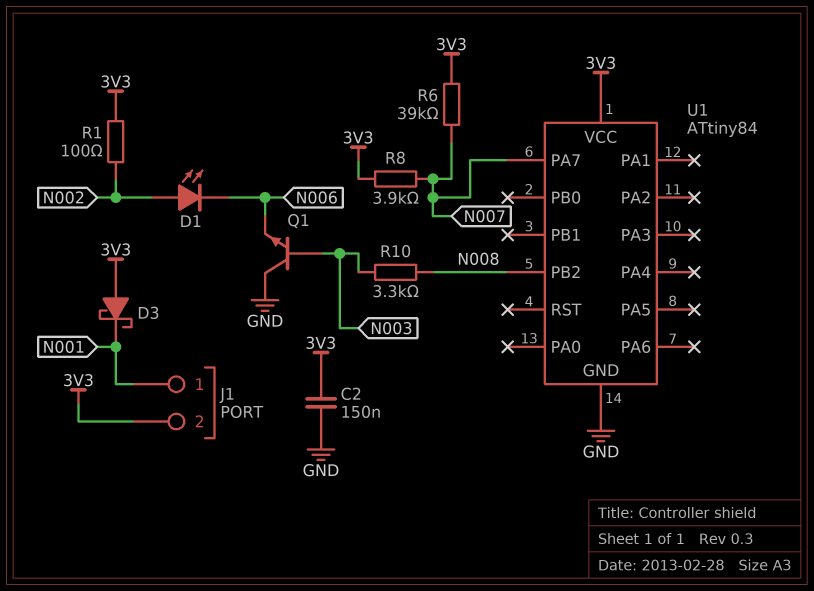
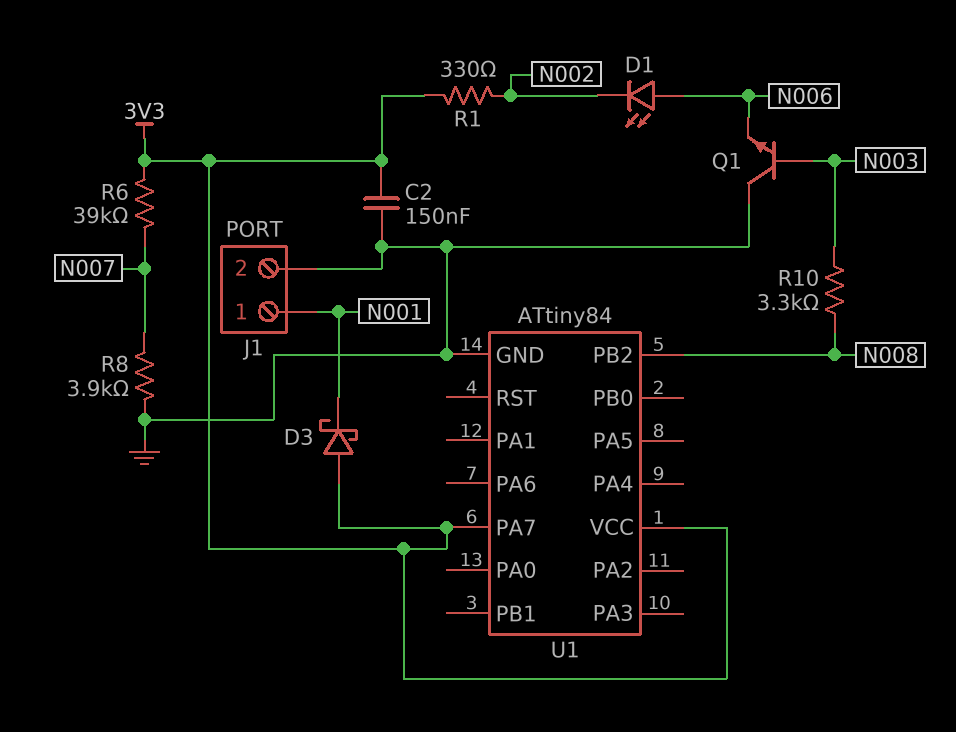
D1: LED (A N002, K N006) -> LED (A N006, K N002)
J1 pin 2: 3V3 -> GND
R1: 100 (3V3, N002) -> 330 (3V3, N002)
R8: 3.9k (3V3, N007) -> 3.9k (GND, N007)
U1 pin PA7: N007 -> 3V3

